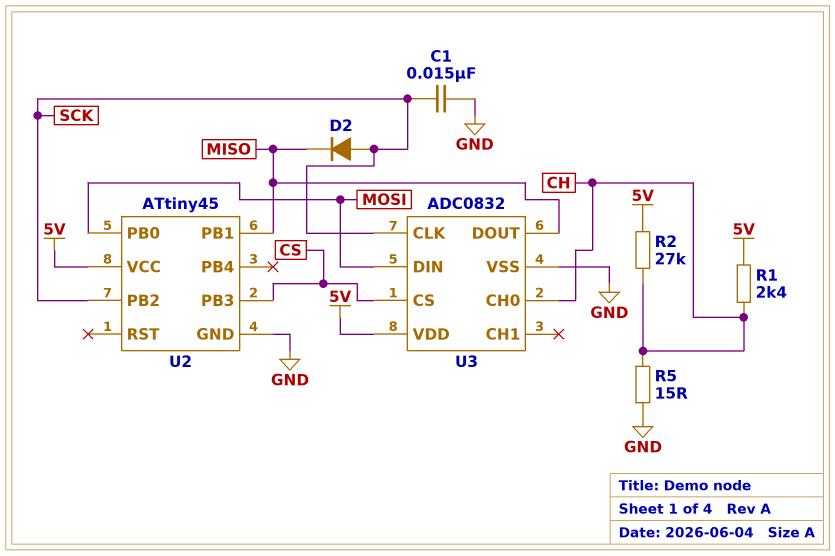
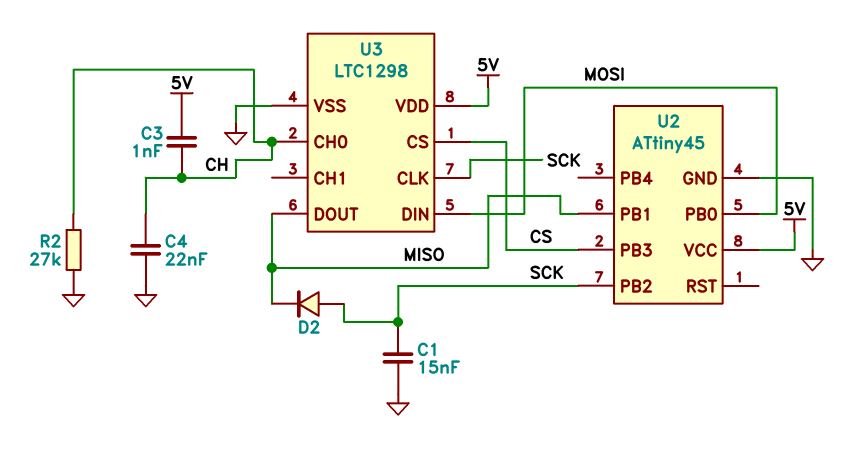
C3: none -> 1nF (5V, CH)
C4: none -> 22nF (CH, GND)
R1: 2.4k (5V, CH) -> none
R2: 27k (5V, CH) -> 27k (CH, GND)
R5: 15 (CH, GND) -> none
U3: ADC0832 -> LTC1298

